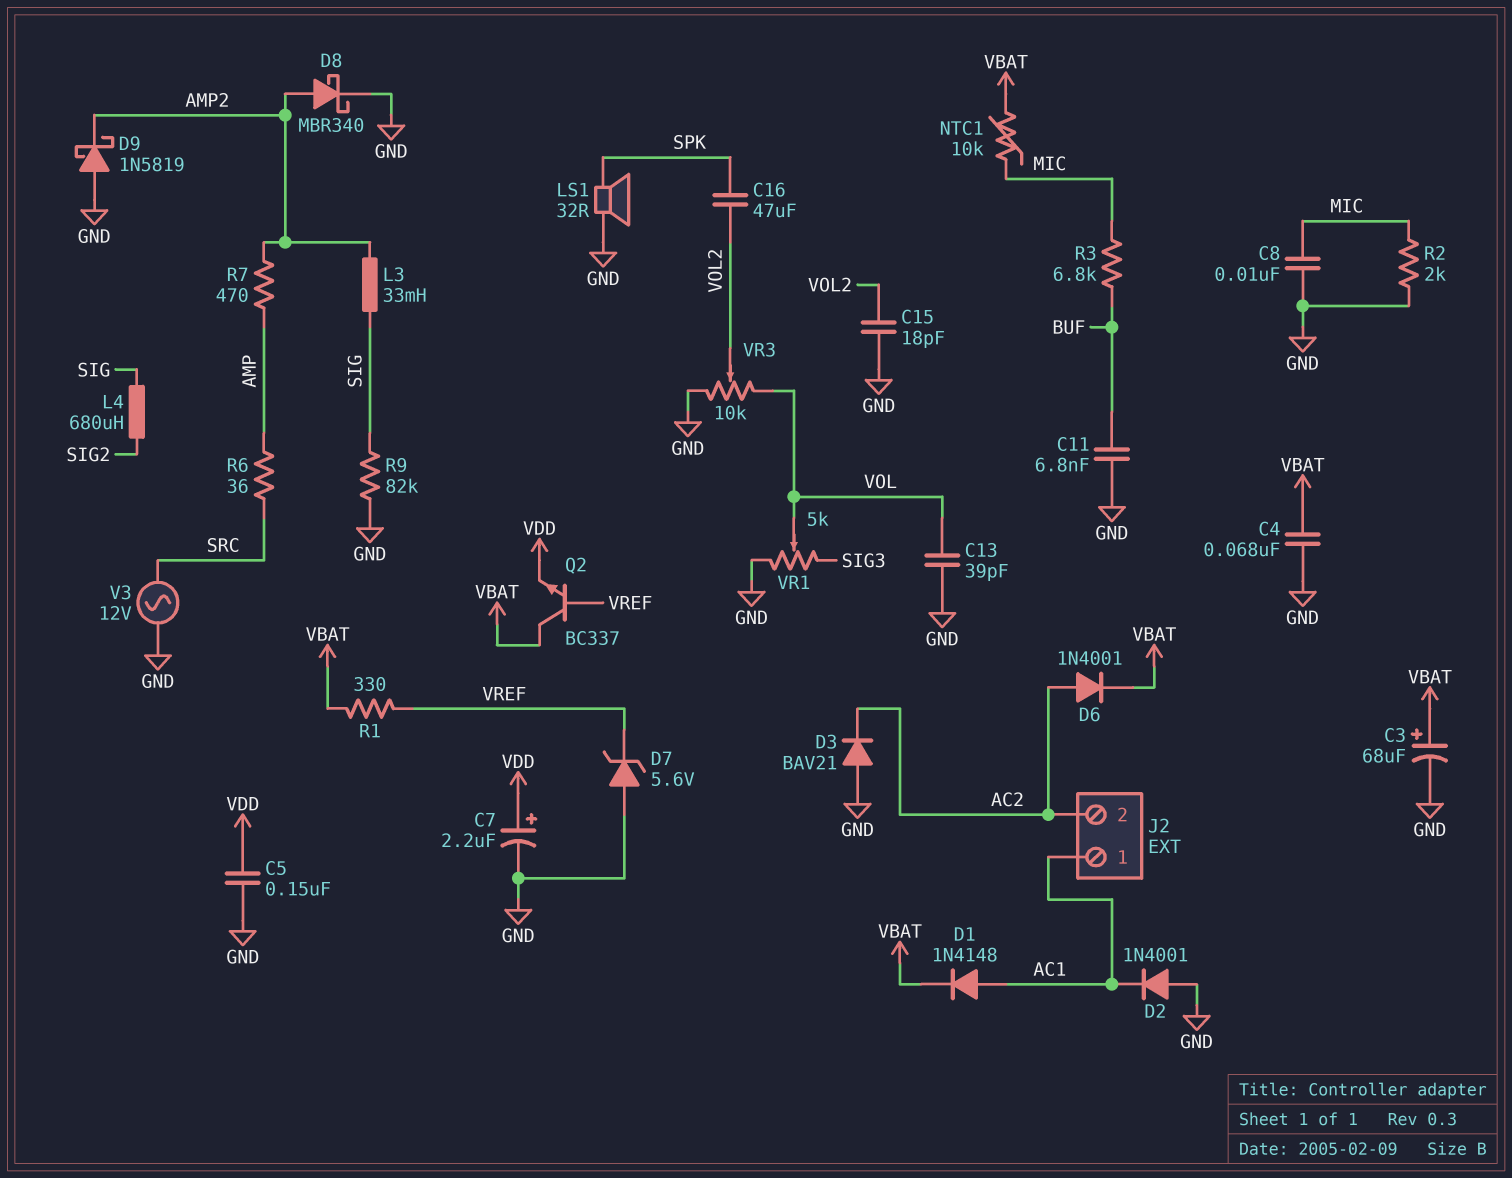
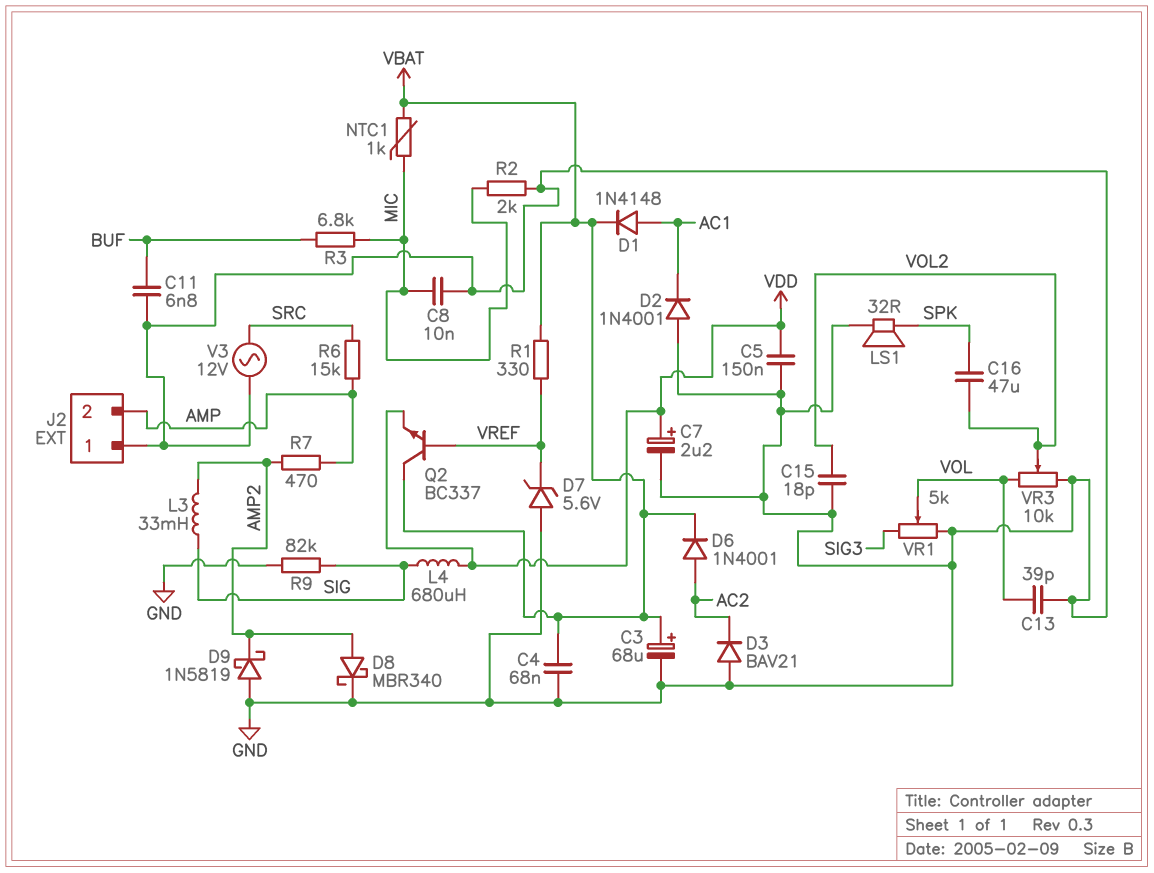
J2 pin 1: AC1 -> GND
J2 pin 2: AC2 -> AMP
L4: 680uH (SIG, SIG2) -> 680uH (SIG, VDD)
NTC1: 10k (MIC, VBAT) -> 1k (MIC, VBAT)
R6: 36 (AMP, SRC) -> 15k (AMP, SRC)

